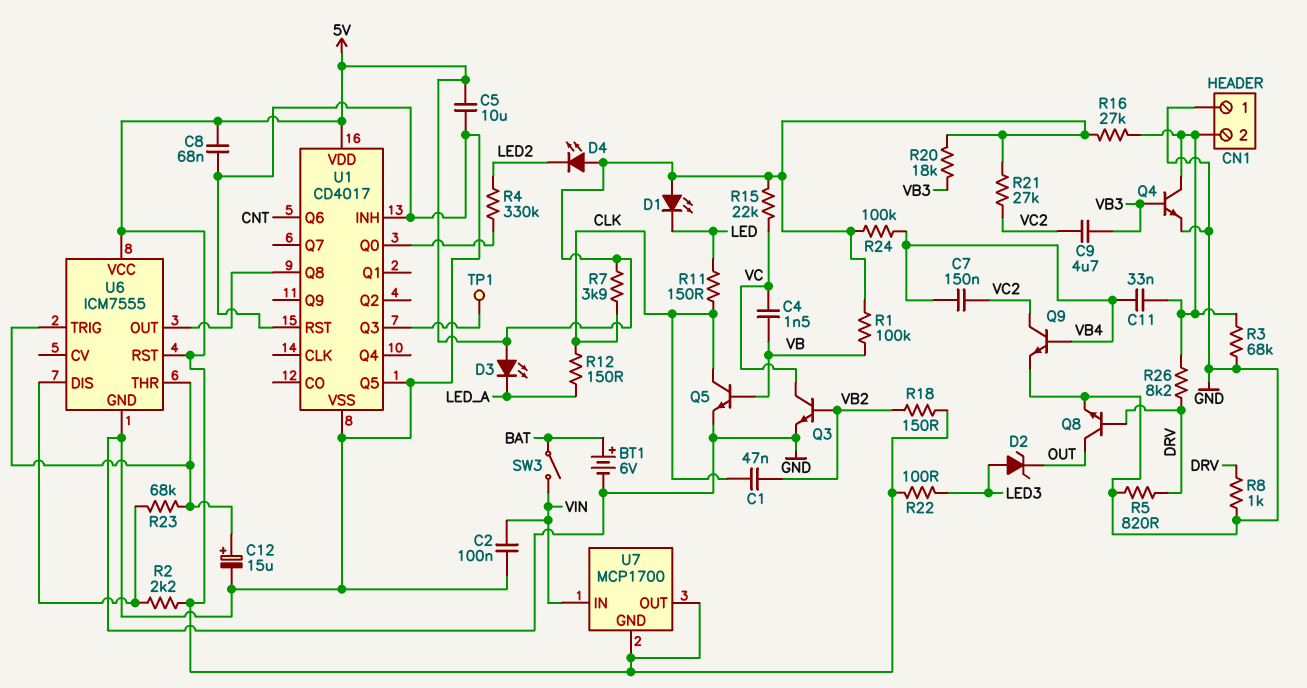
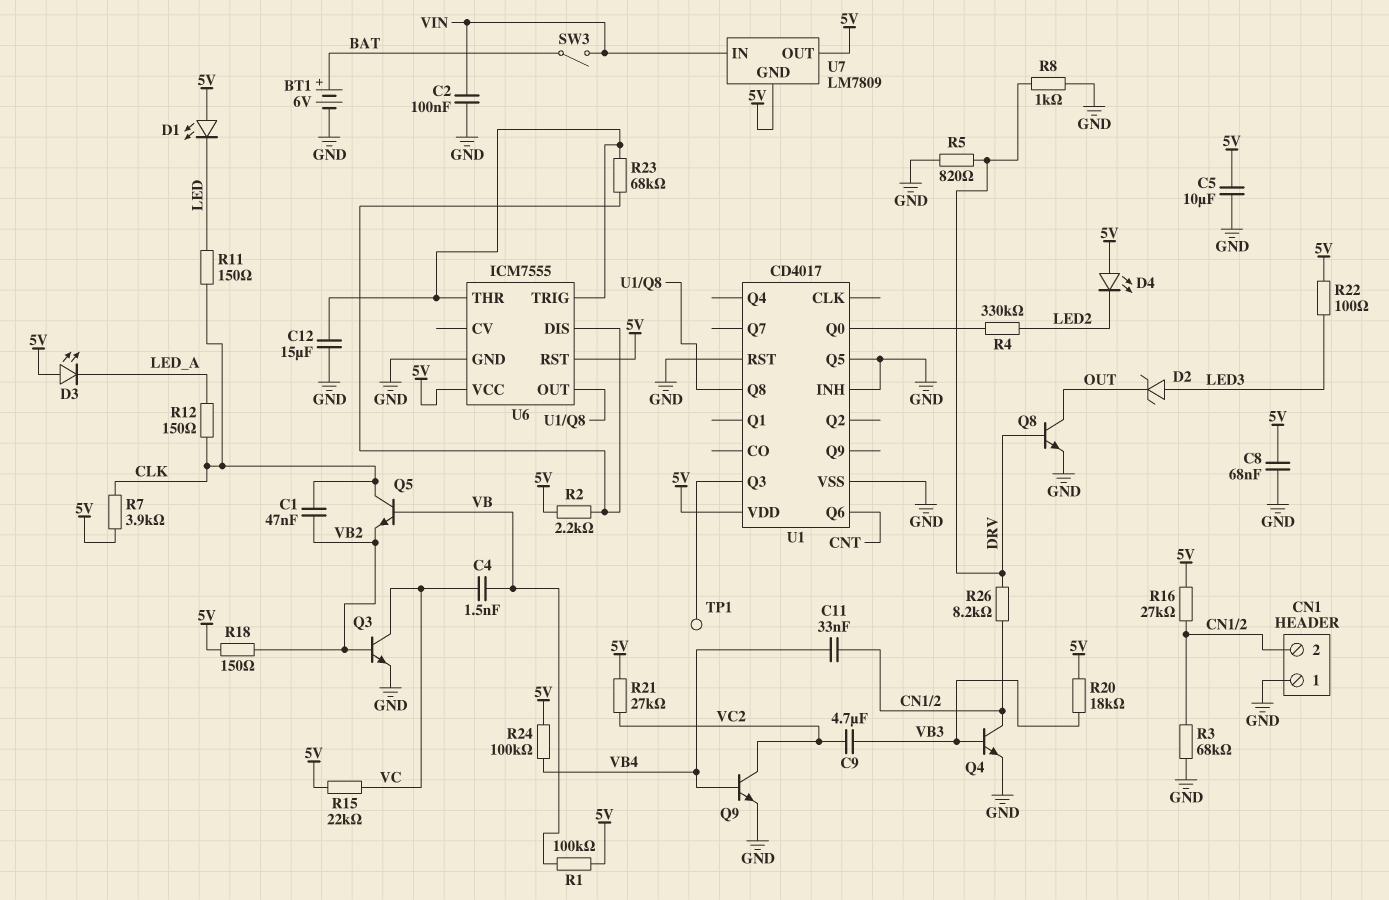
C7: 150nF (VB4, VC2) -> none
C12: 15uF (plus U6/THR, minus GND) -> 15uF (GND, U6/THR)
Q5: NPN (B VB, C CLK, E GND) -> NPN (B VB, C CLK, E VB2)
U7: MCP1700 -> LM7809

